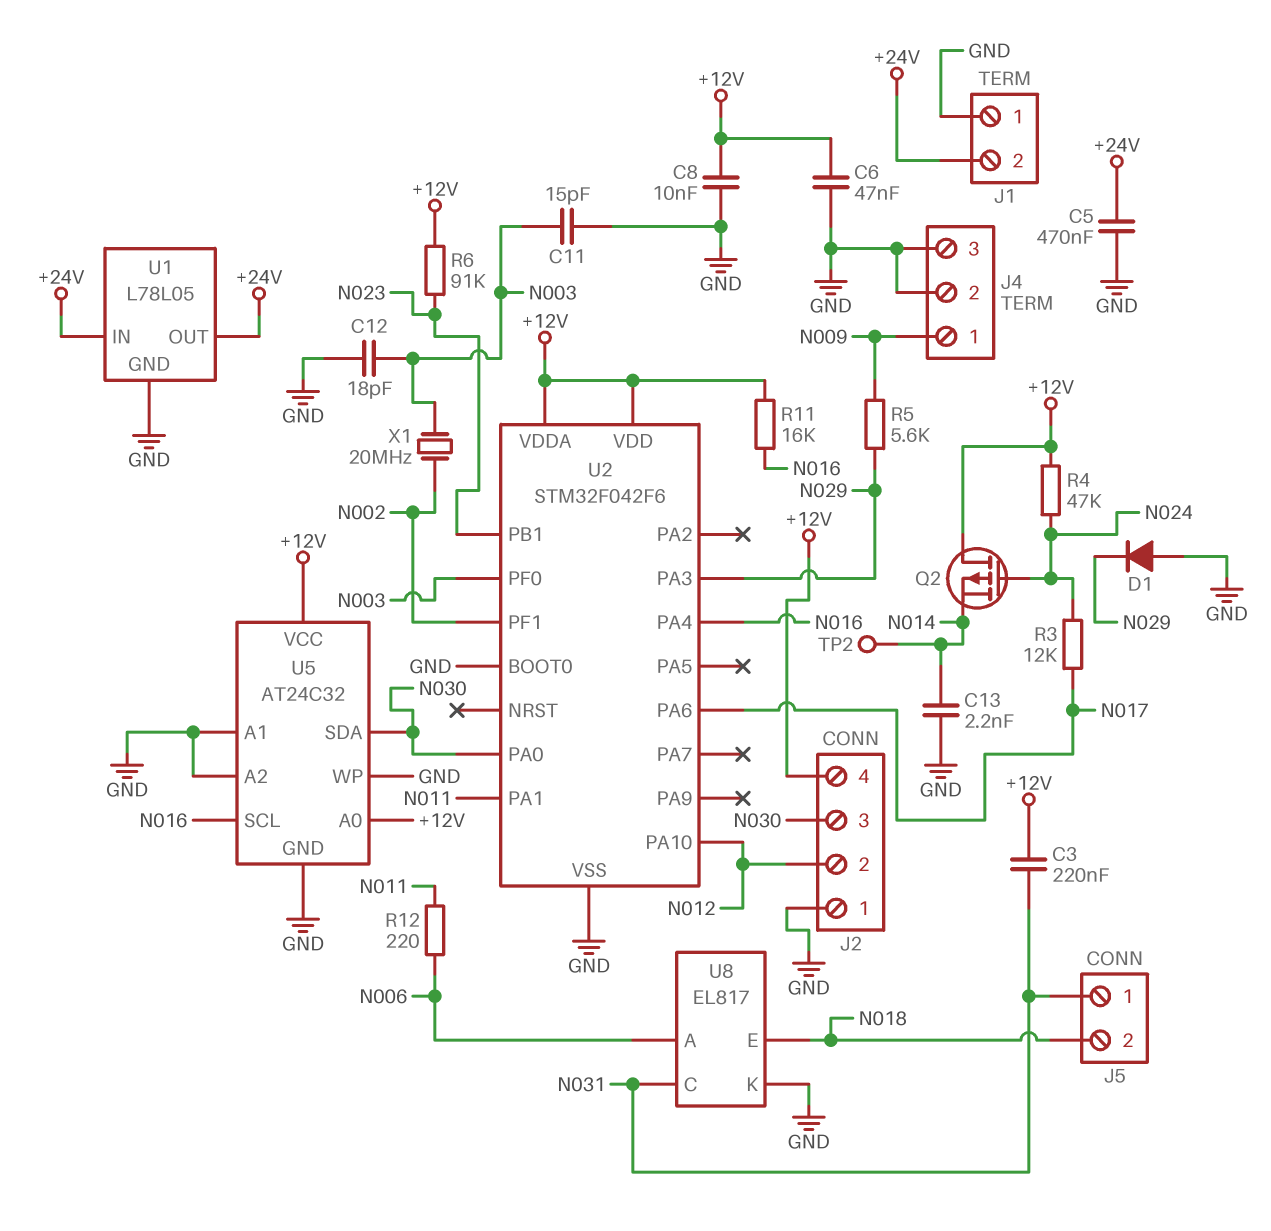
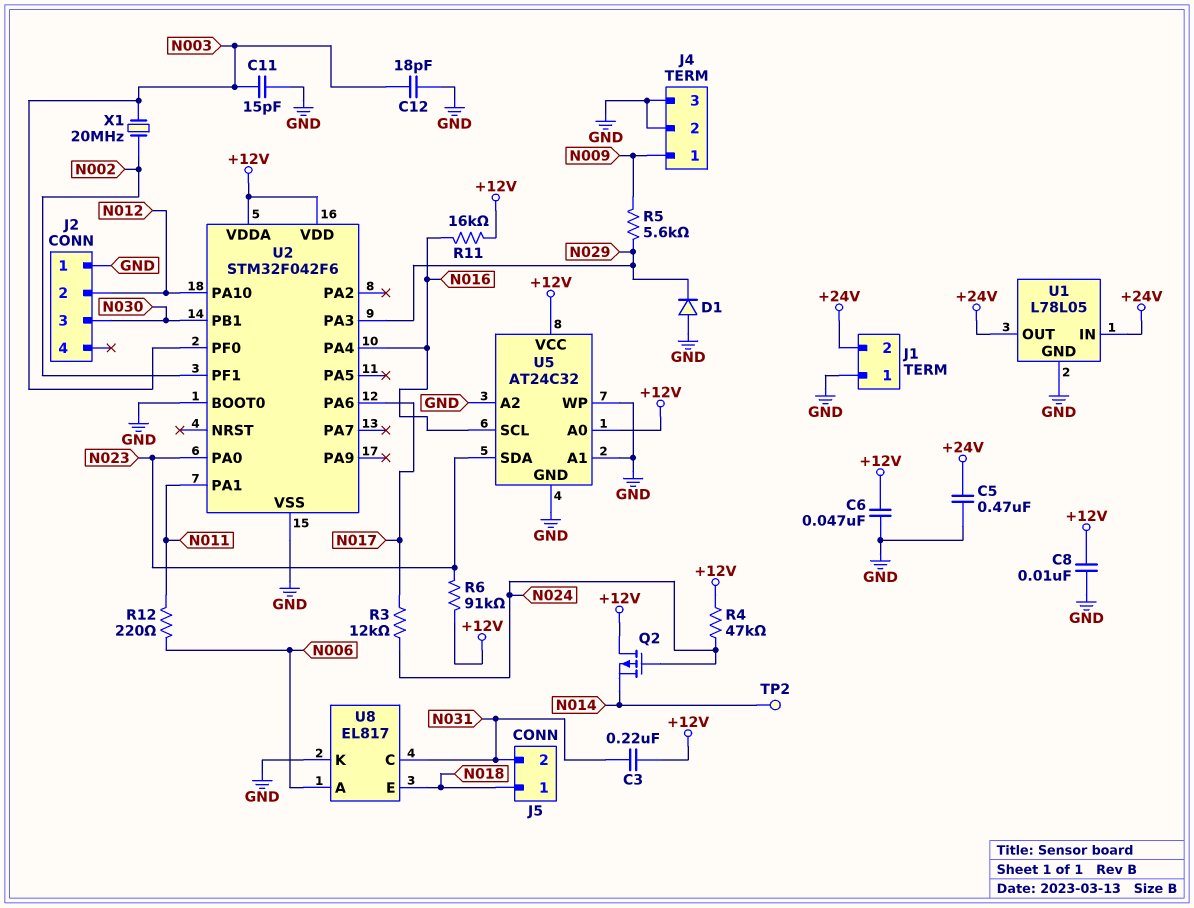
C13: 2.2nF (GND, N014) -> none
J2 pin 4: +12V -> none
J5 pin 1: N031 -> N018
J5 pin 2: N018 -> N031
U2 pin PA0: N030 -> N023
U2 pin PB1: N023 -> N030
U5 pin SDA: N030 -> N023

